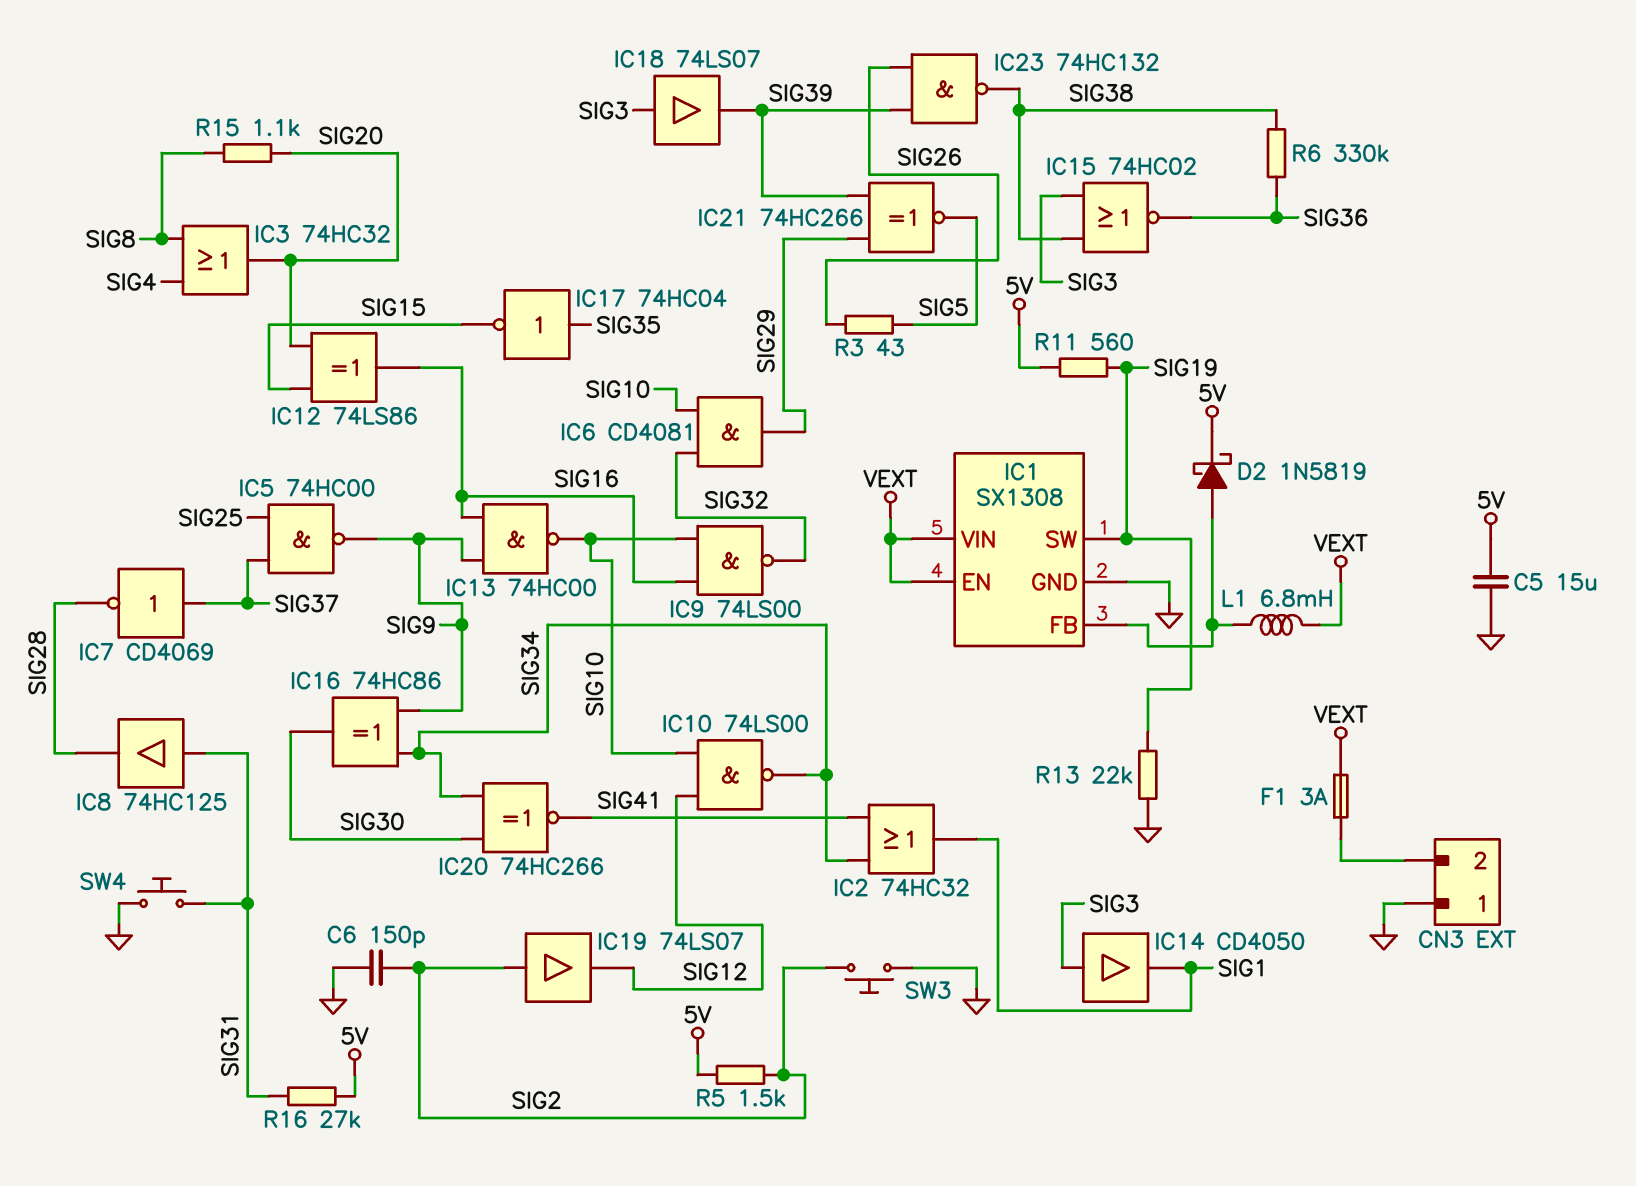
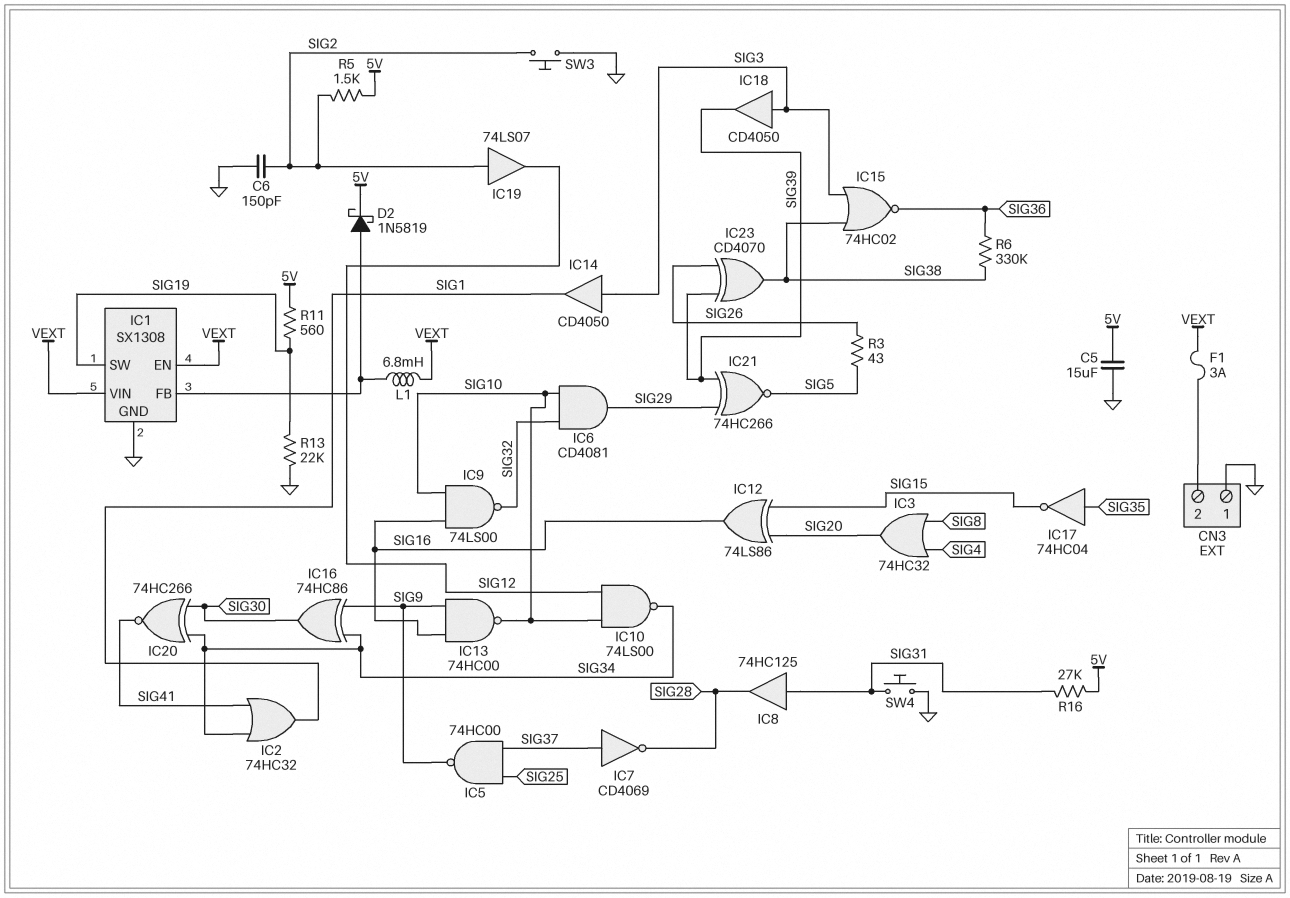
IC18: buffer 74LS07 (in SIG3, out SIG39) -> buffer CD4050 (in SIG3, out SIG39)
IC23: NAND 74HC132 (in SIG26, in SIG39, out SIG38) -> XOR CD4070 (in SIG26, in SIG39, out SIG38)
R15: 1.1k (SIG8, SIG20) -> none

